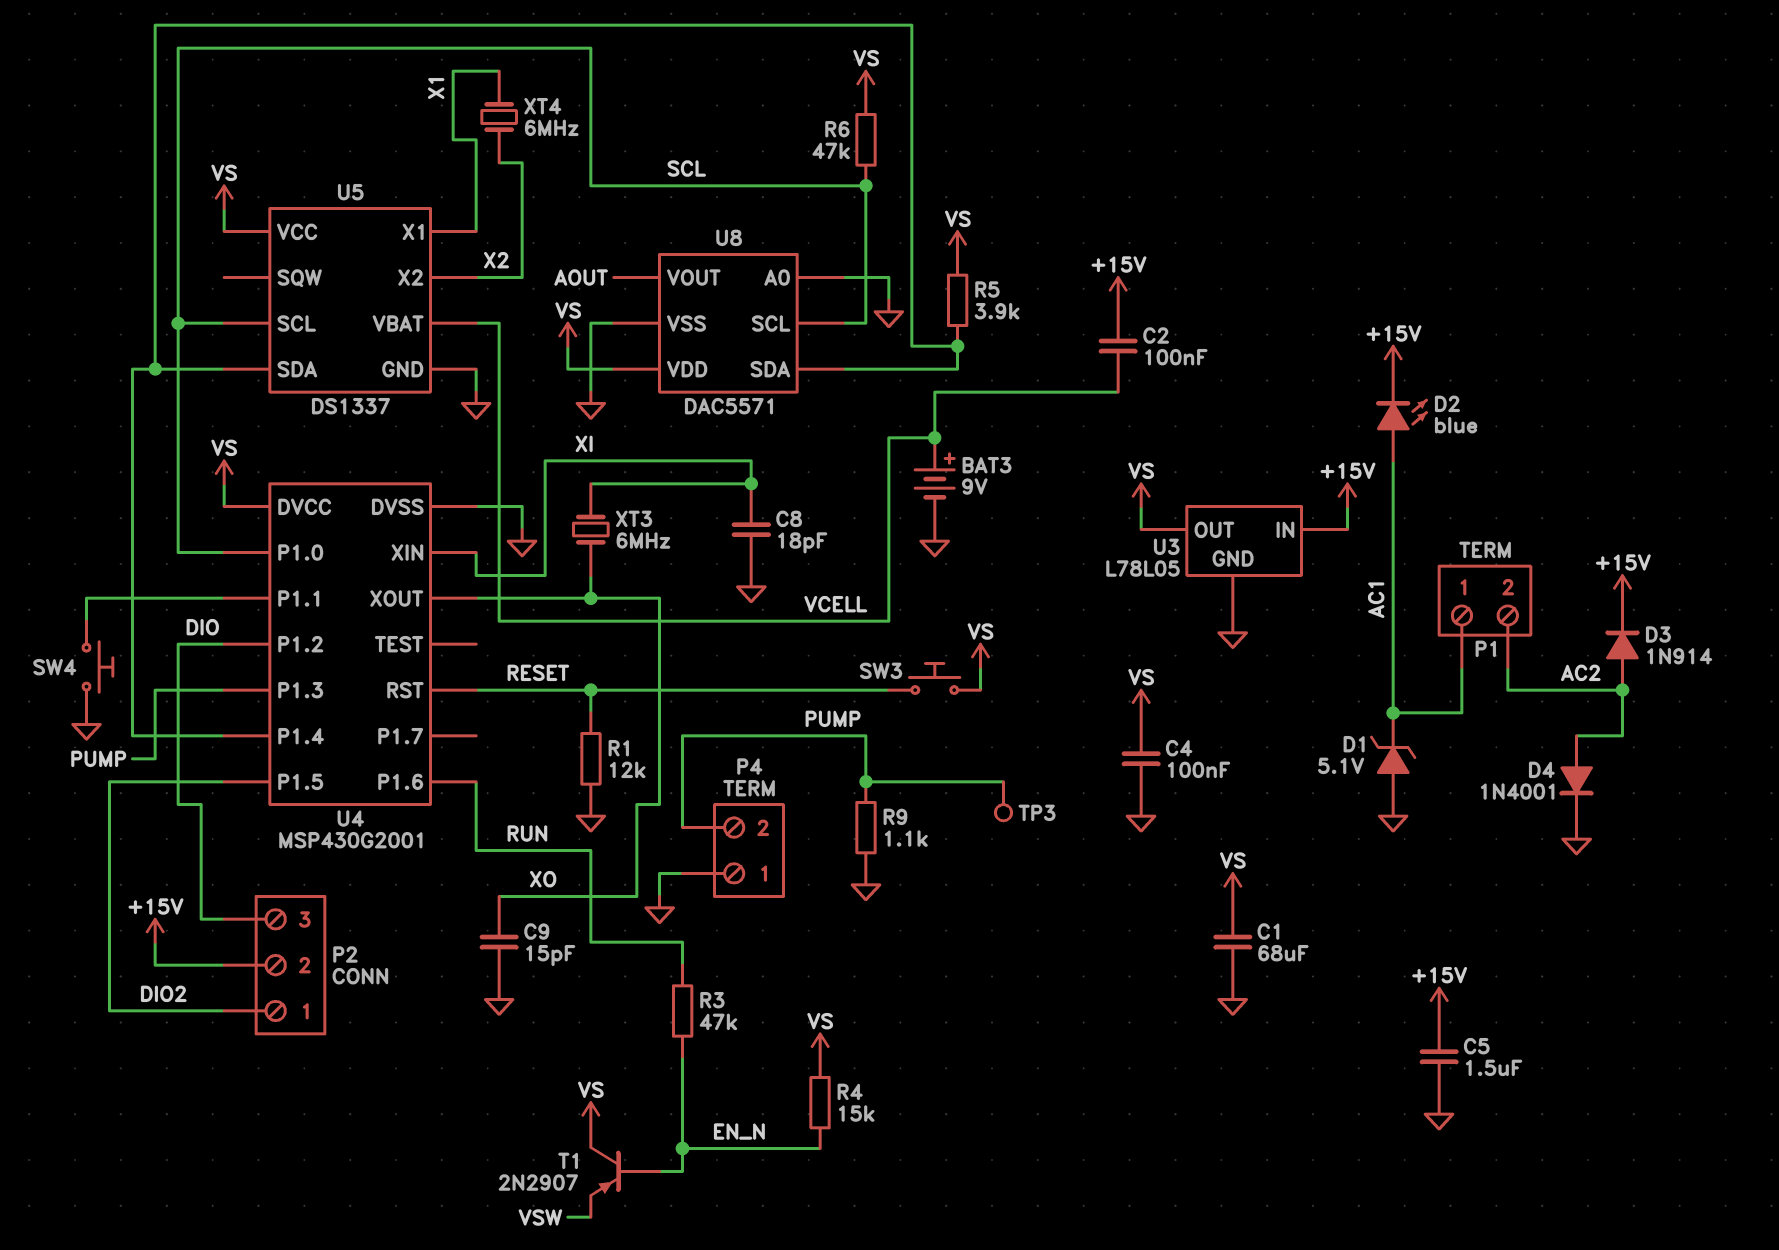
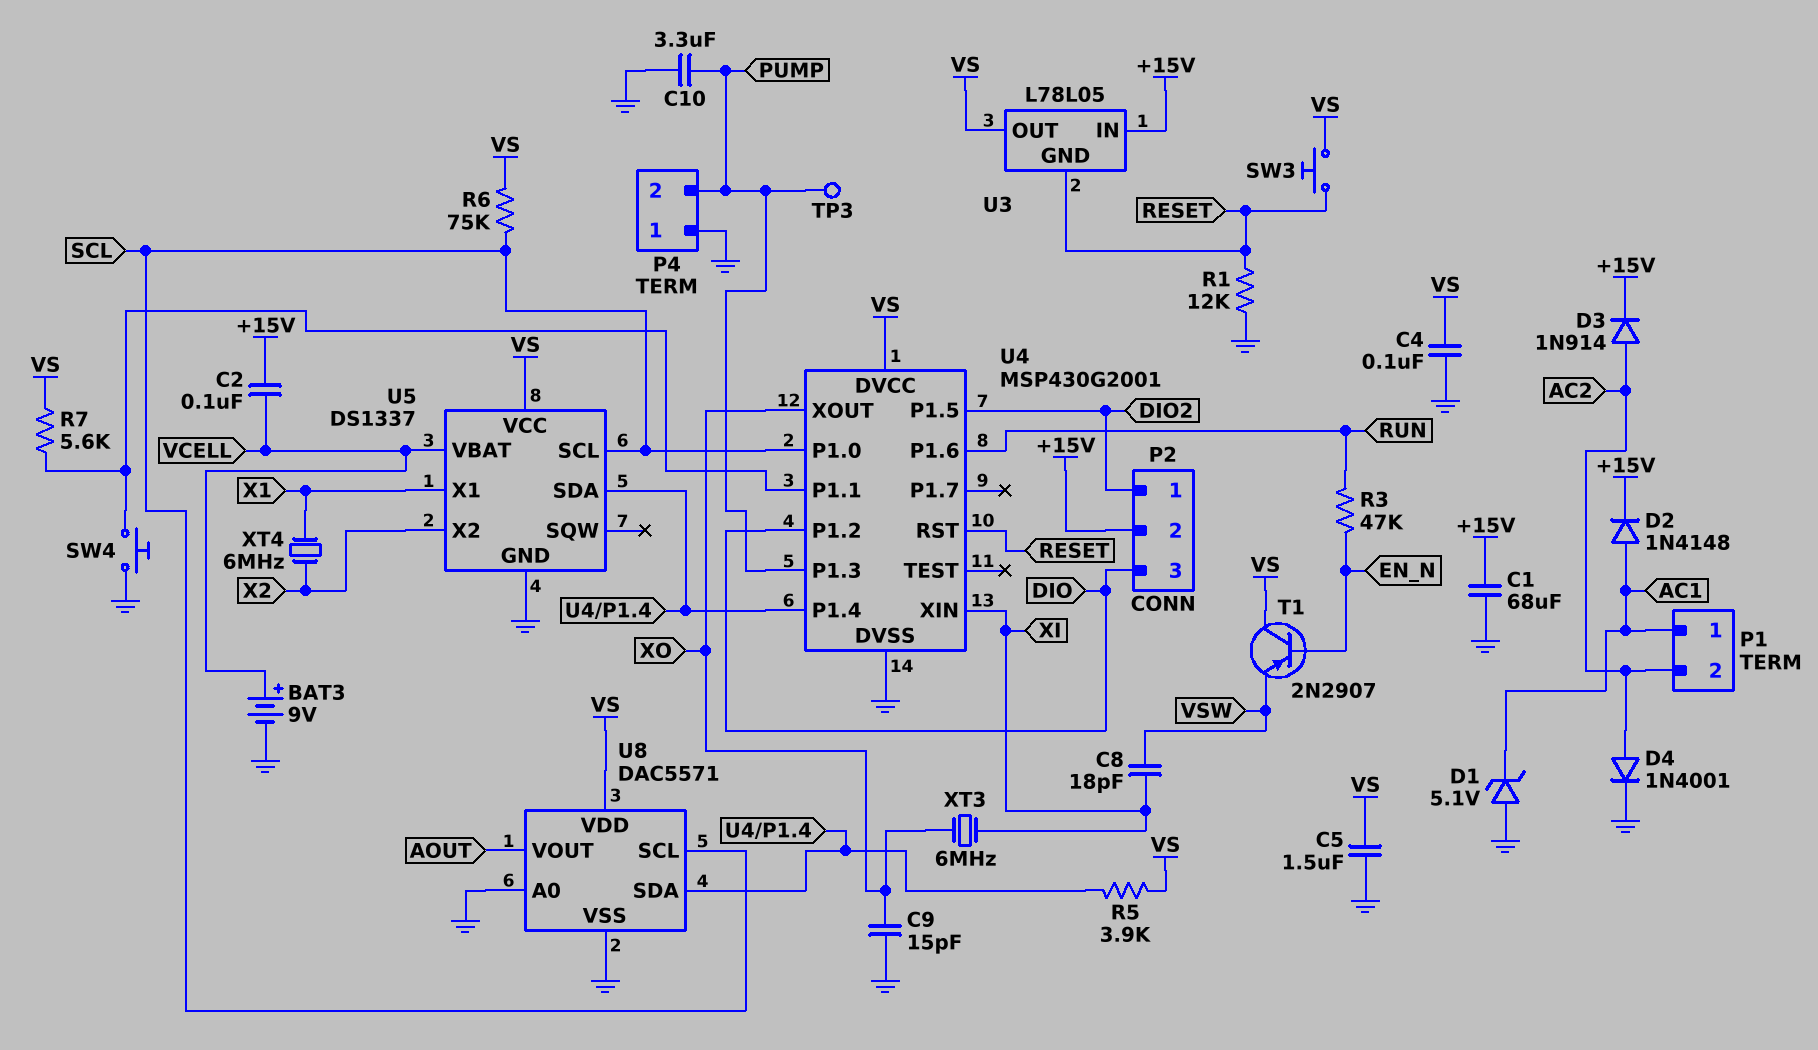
C1: 68uF (GND, VS) -> 68uF (+15V, GND)
C5: 1.5uF (+15V, GND) -> 1.5uF (GND, VS)
C8: 18pF (GND, XI) -> 18pF (VSW, XI)
C10: none -> 3.3uF (GND, PUMP)
D2: LED blue (A AC1, K +15V) -> diode 1N4148 (A AC1, K +15V)
R4: 15k (EN_N, VS) -> none
R6: 47k (SCL, VS) -> 75k (SCL, VS)
R7: none -> 5.6k (U4/P1.1, VS)
R9: 1.1k (GND, PUMP) -> none
U3 pin GND: GND -> RESET

